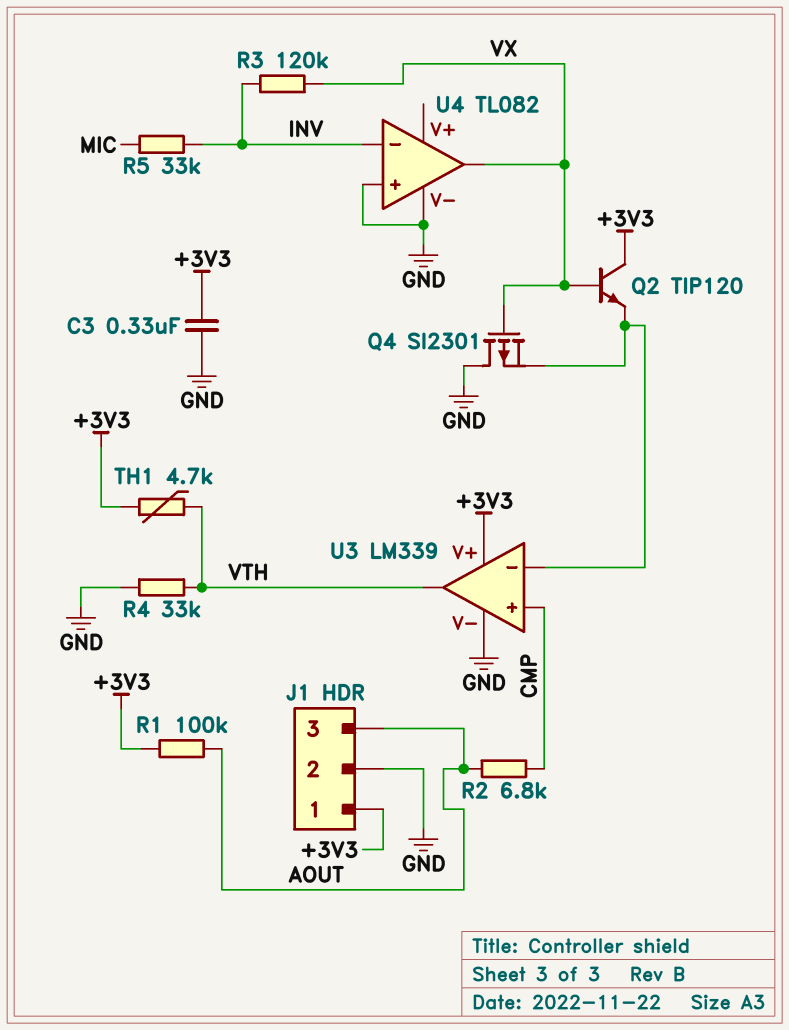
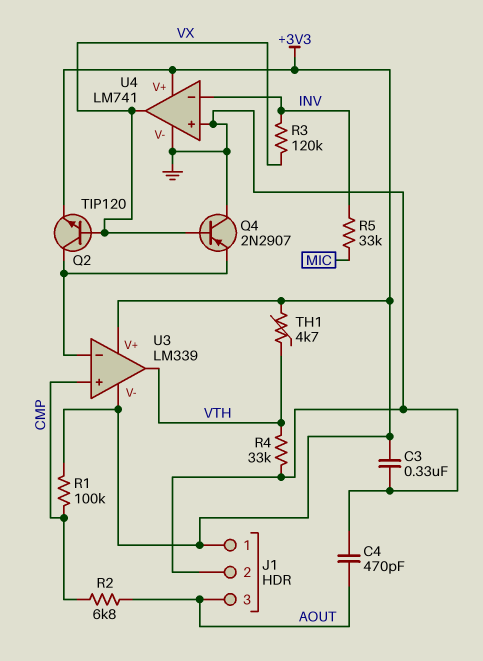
C4: none -> 470pF (AOUT, GND)
Q2: NPN TIP120 (B VX, C +3V3, E U3/in-) -> NPN TIP120 (B VX, C U3/in-, E +3V3)
Q4: PMOS SI2301 (G VX, D GND, S U3/in-) -> PNP 2N2907 (B VX, C GND, E U3/in-)
R1: 100k (+3V3, AOUT) -> 100k (+3V3, CMP)
U3 pin V-: GND -> +3V3
U4: TL082 -> LM741
U4 pin V+: none -> +3V3

